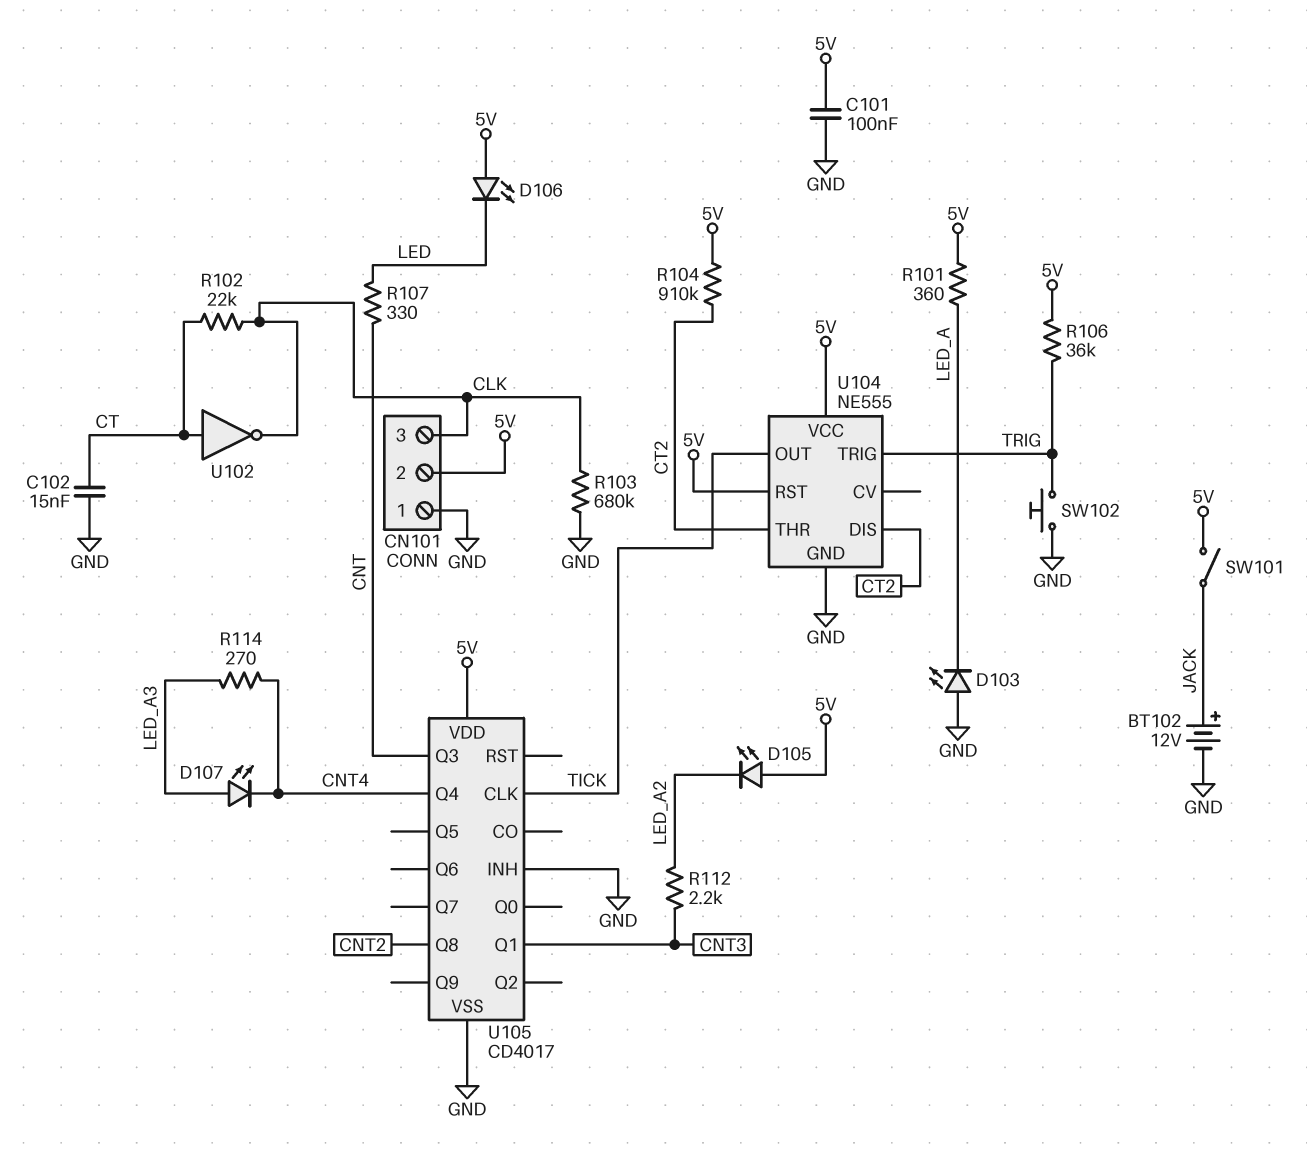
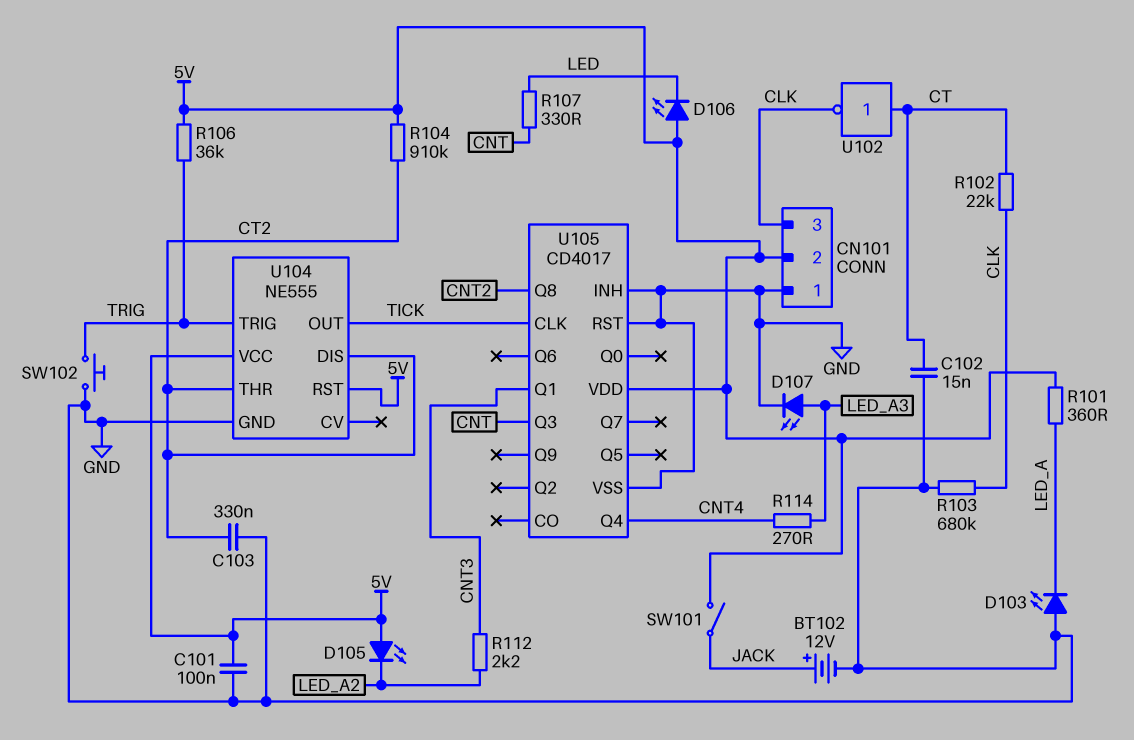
C103: none -> 330nF (CT2, GND)
D107: LED (A LED_A3, K CNT4) -> LED (A LED_A3, K GND)
U105 pin RST: none -> GND

